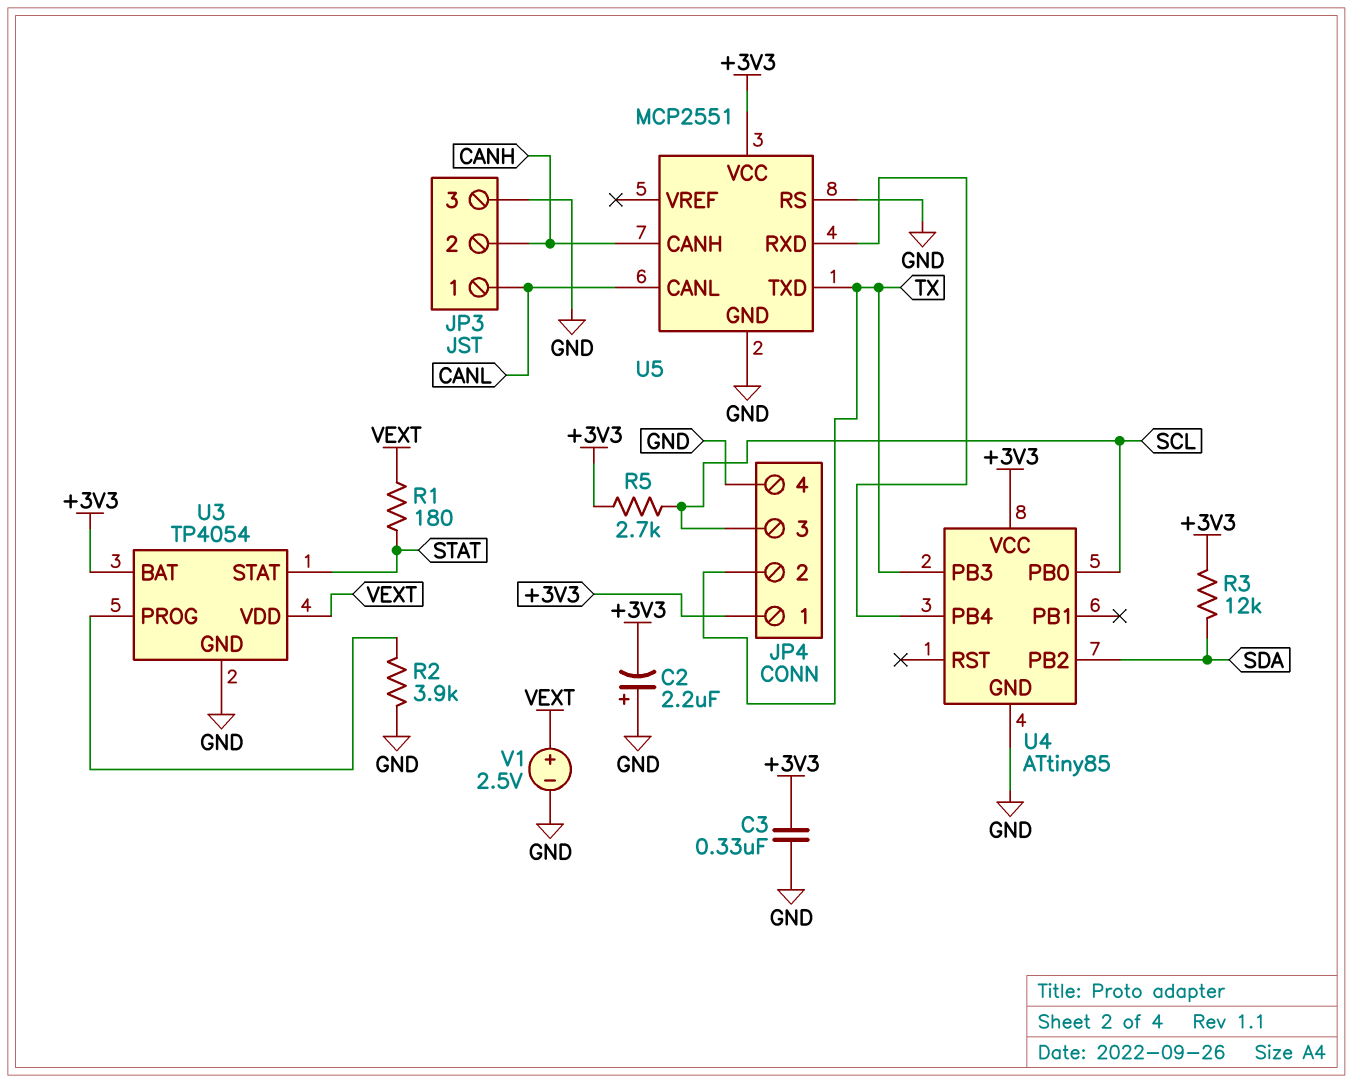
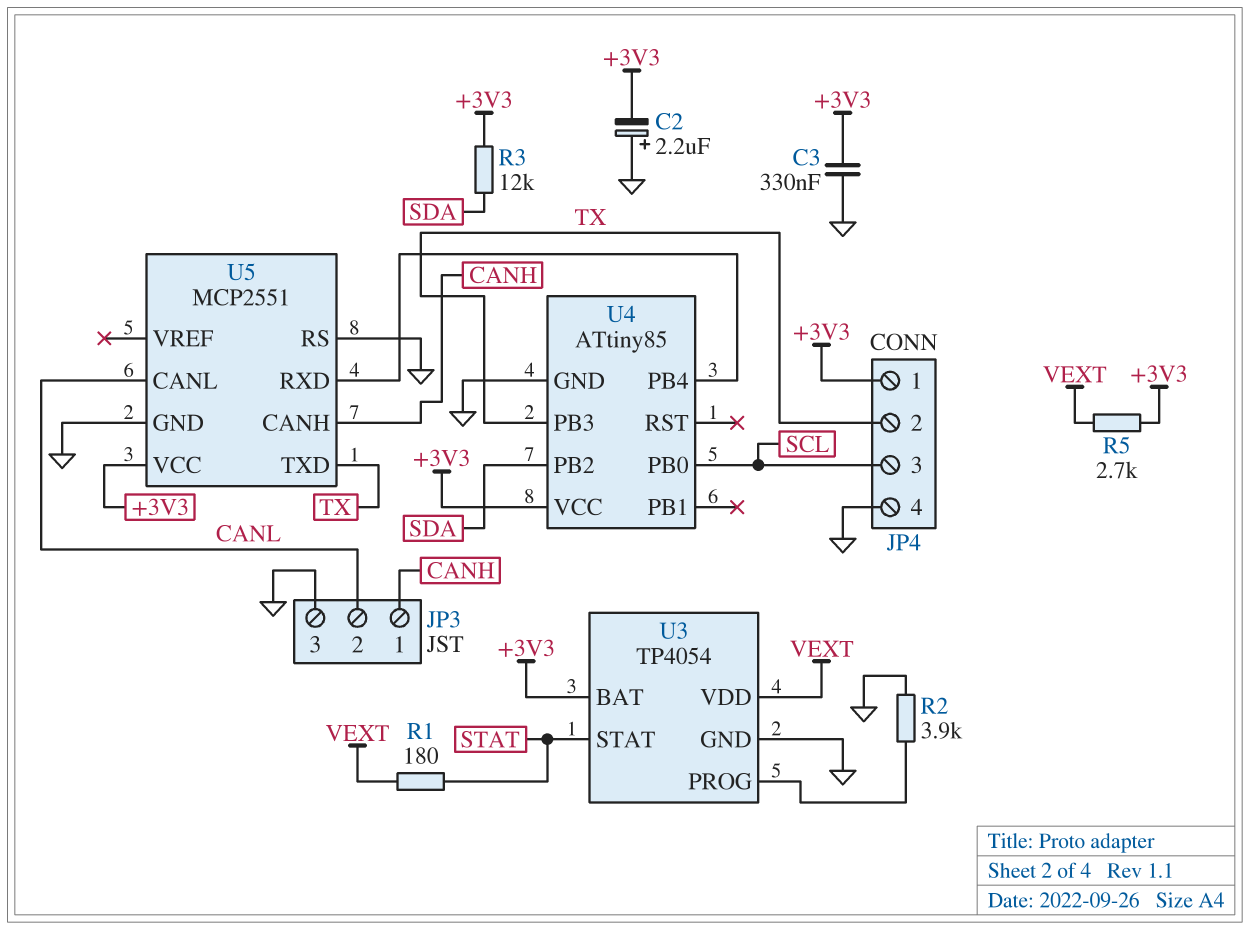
JP3 pin 1: CANL -> CANH
JP3 pin 2: CANH -> CANL
R5: 2.7k (+3V3, SCL) -> 2.7k (+3V3, VEXT)
V1: 2.5V (plus VEXT, minus GND) -> none

